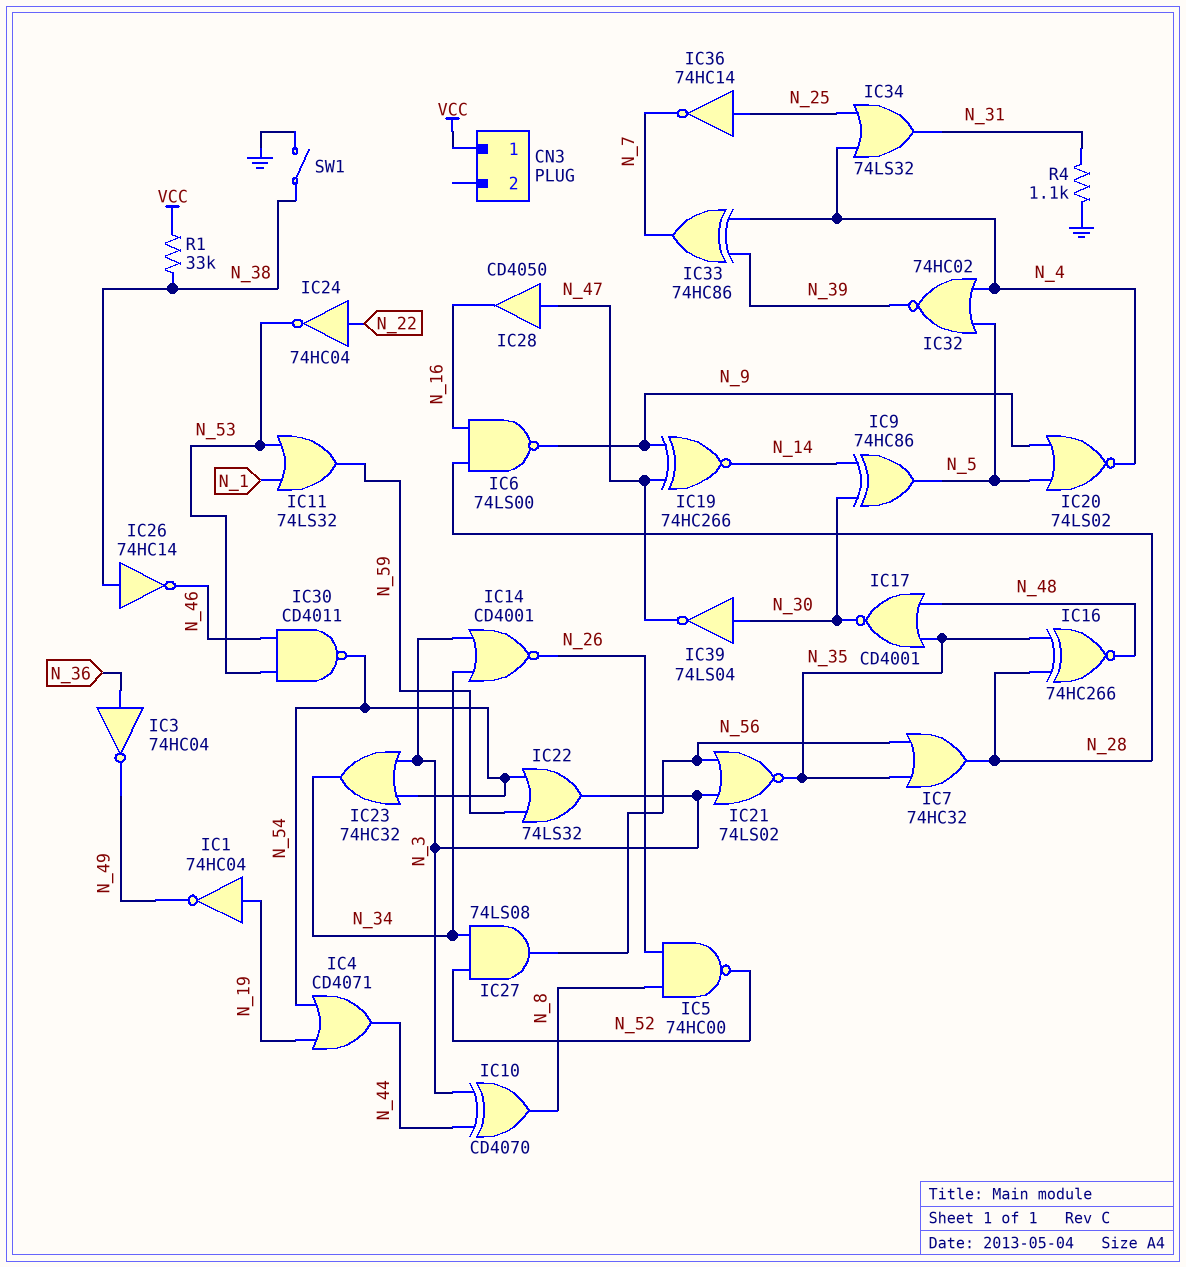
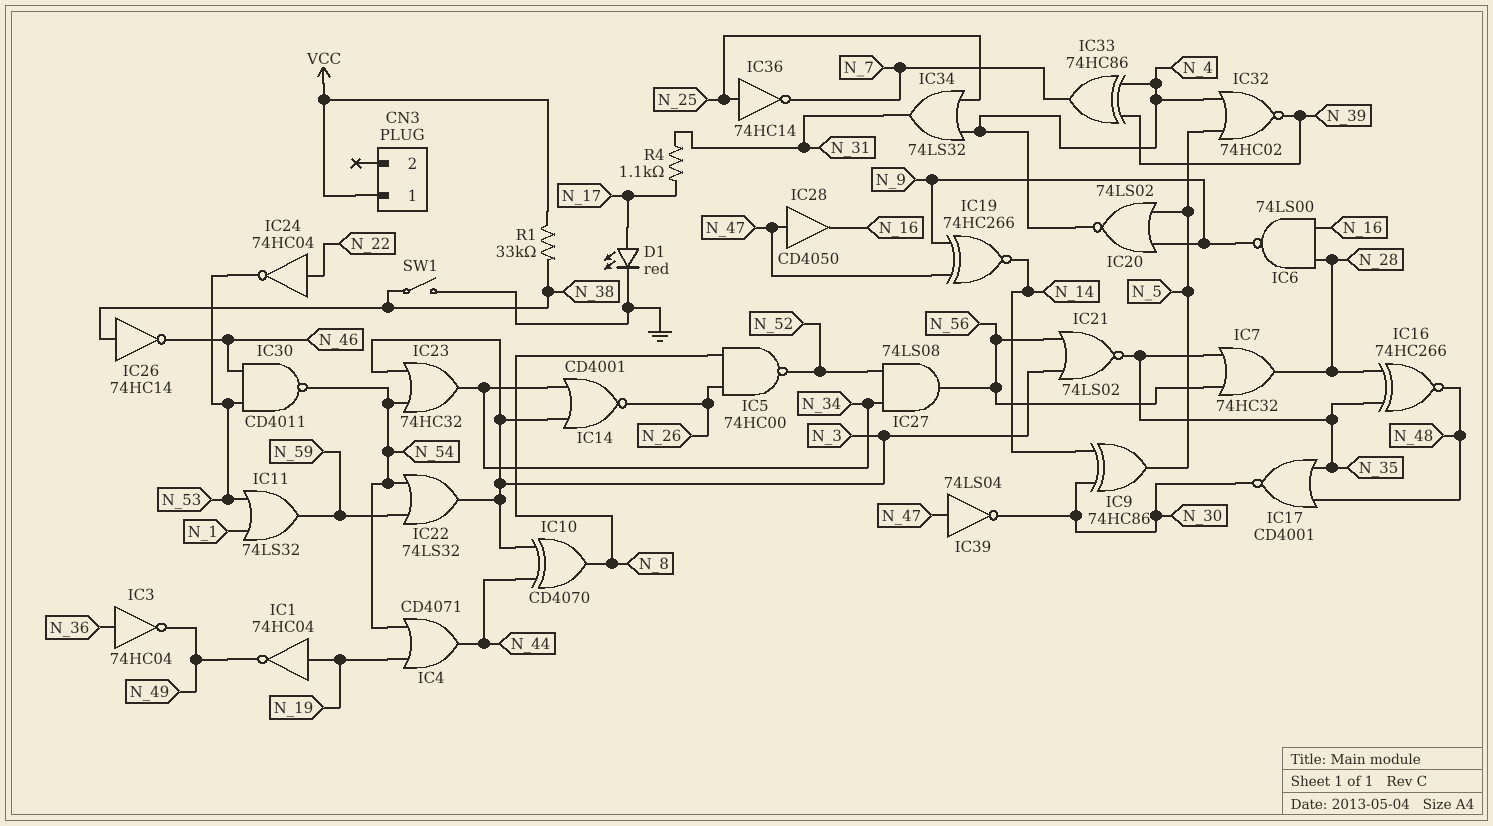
D1: none -> LED red (A N_17, K GND)
IC39: NOT 74LS04 (in N_30, out N_47) -> NOT 74LS04 (in N_47, out N_30)
R4: 1.1k (GND, N_31) -> 1.1k (N_17, N_31)

